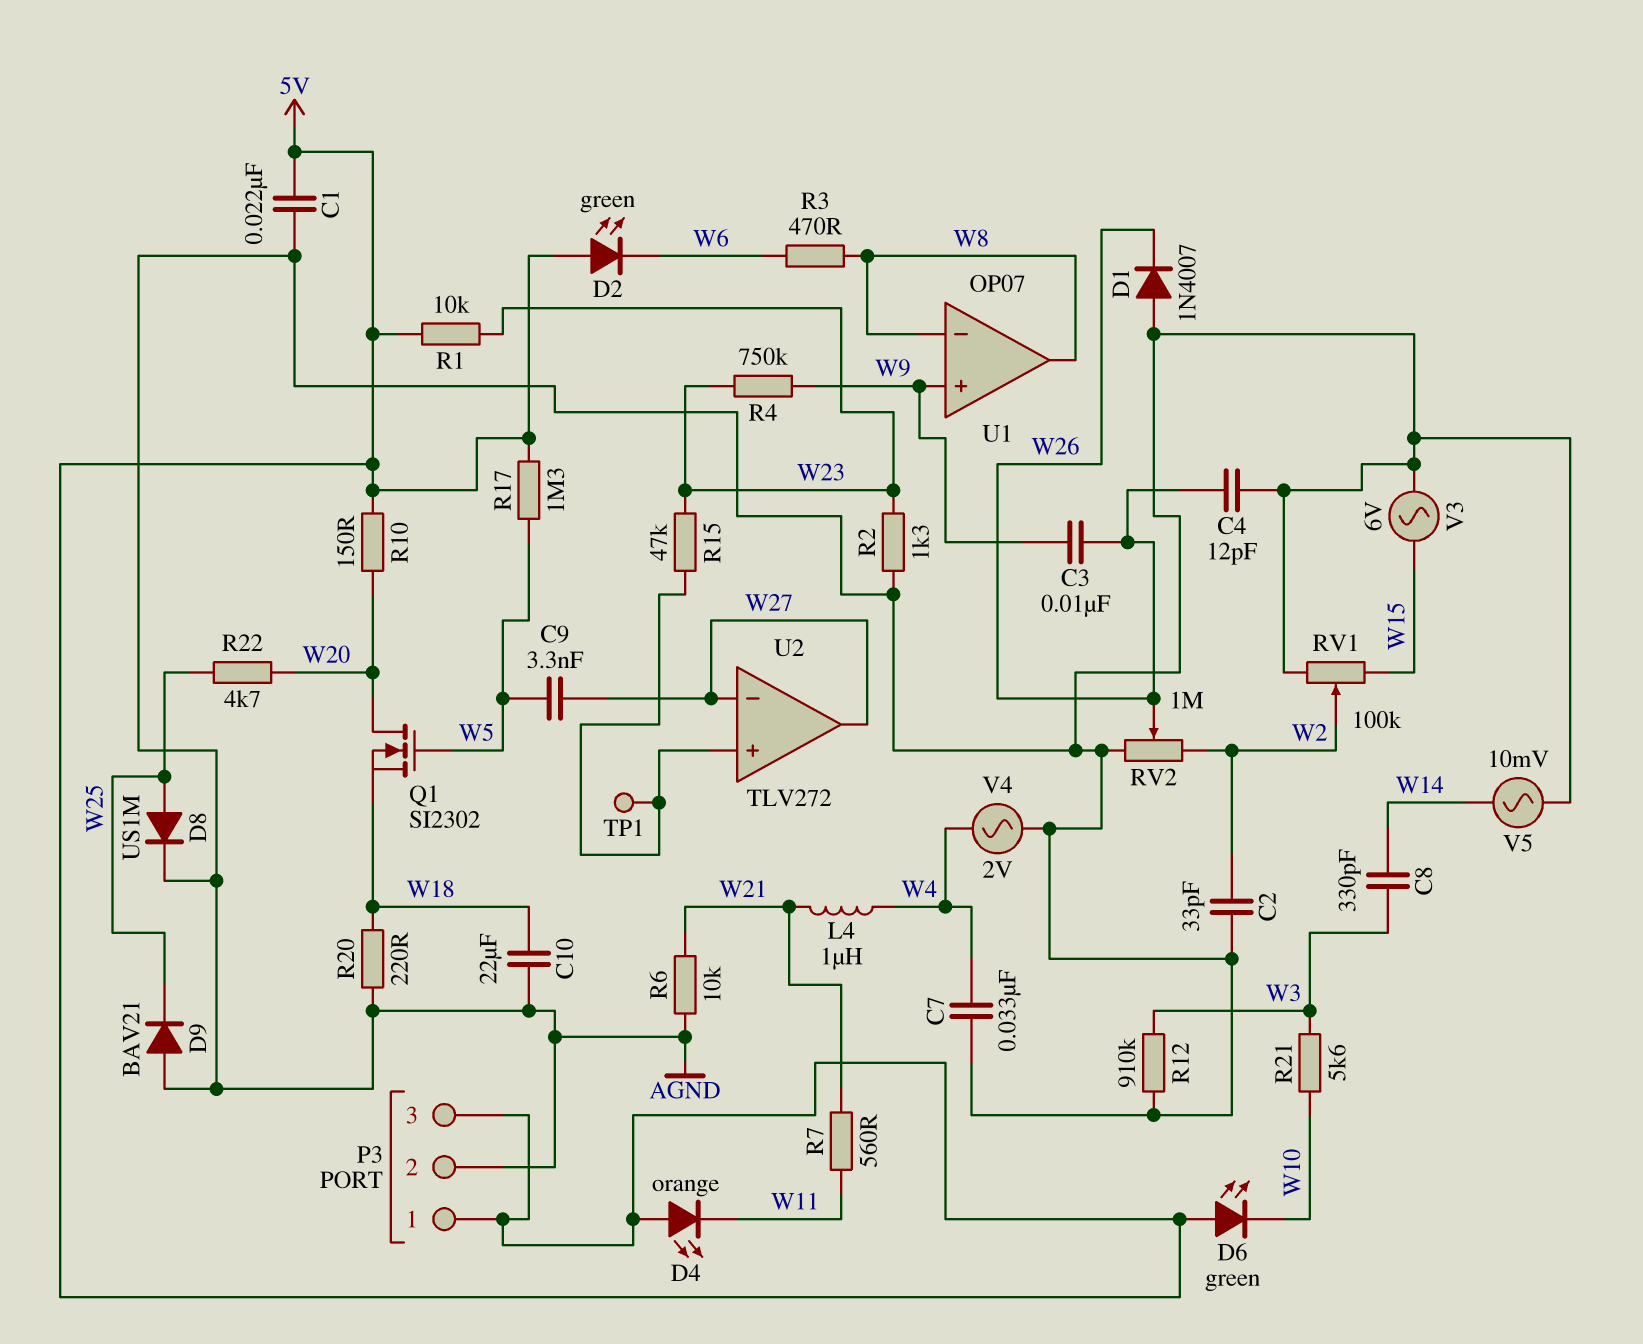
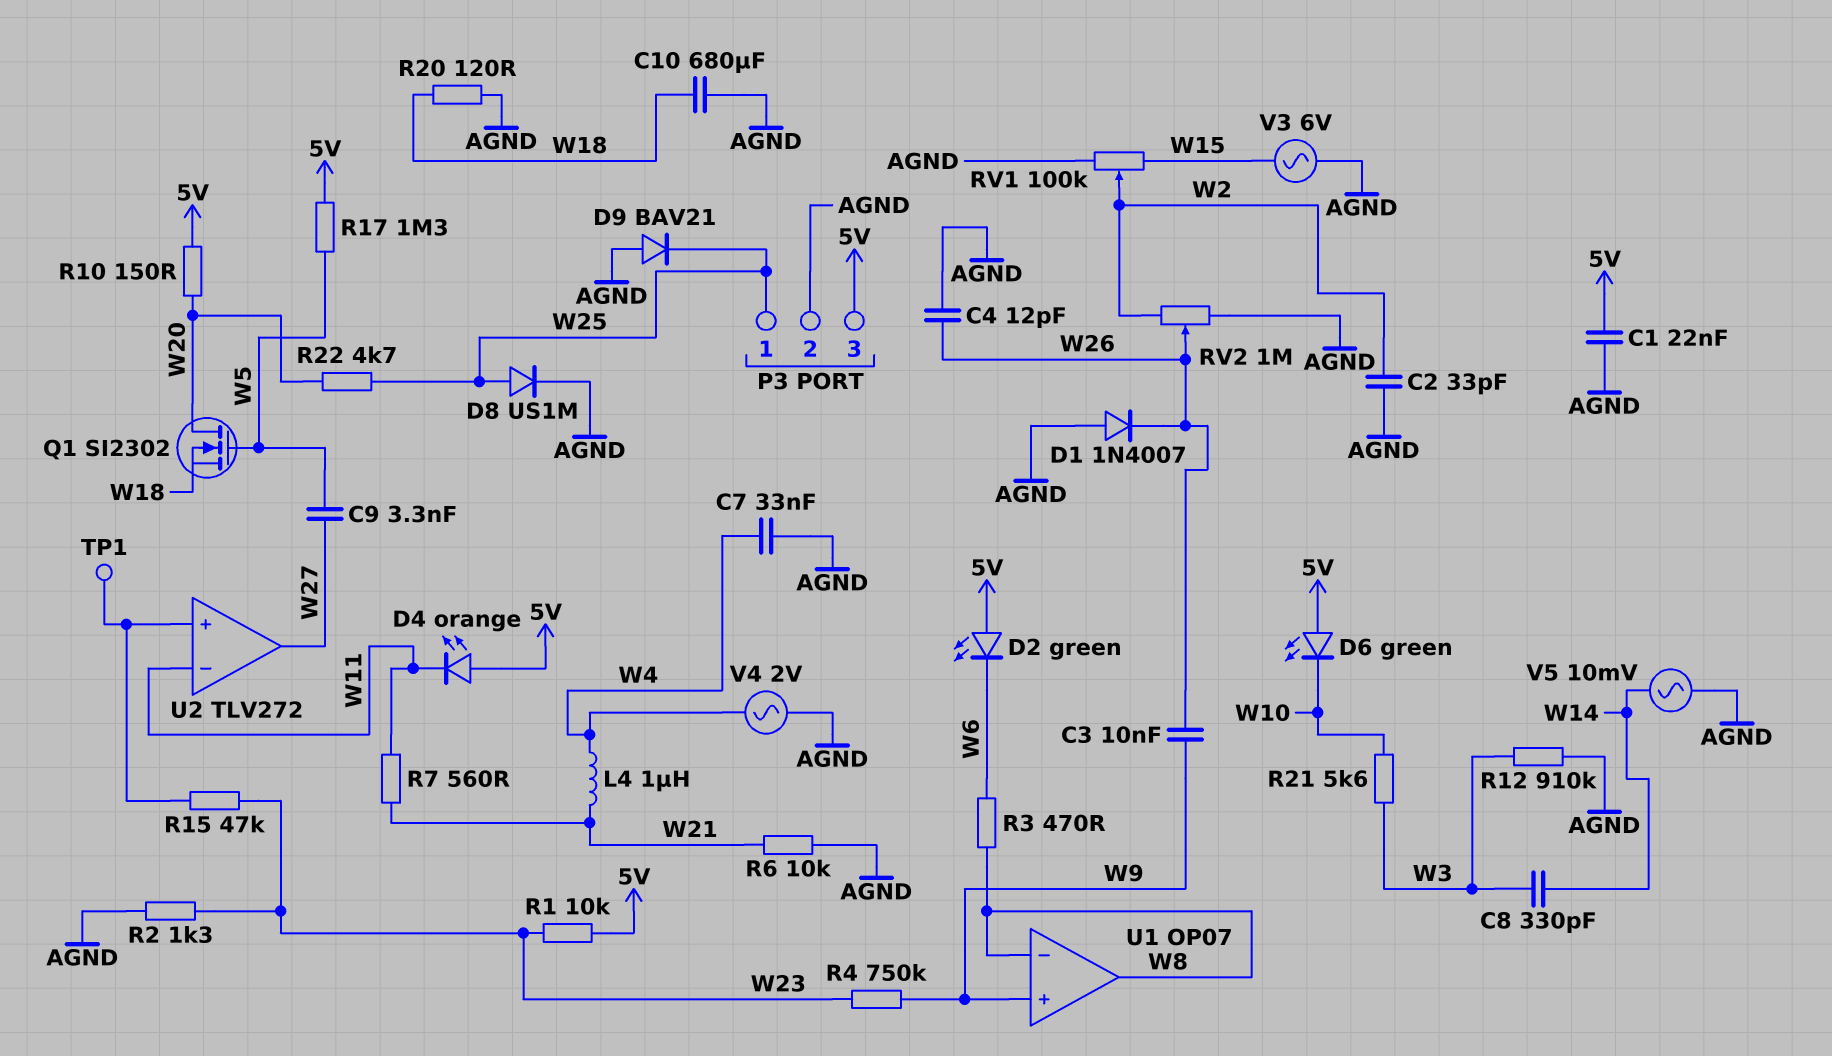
C10: 22uF (AGND, W18) -> 680uF (AGND, W18)
P3 pin 1: 5V -> W25
R20: 220 (AGND, W18) -> 120 (AGND, W18)
U2 pin in-: W27 -> W11

